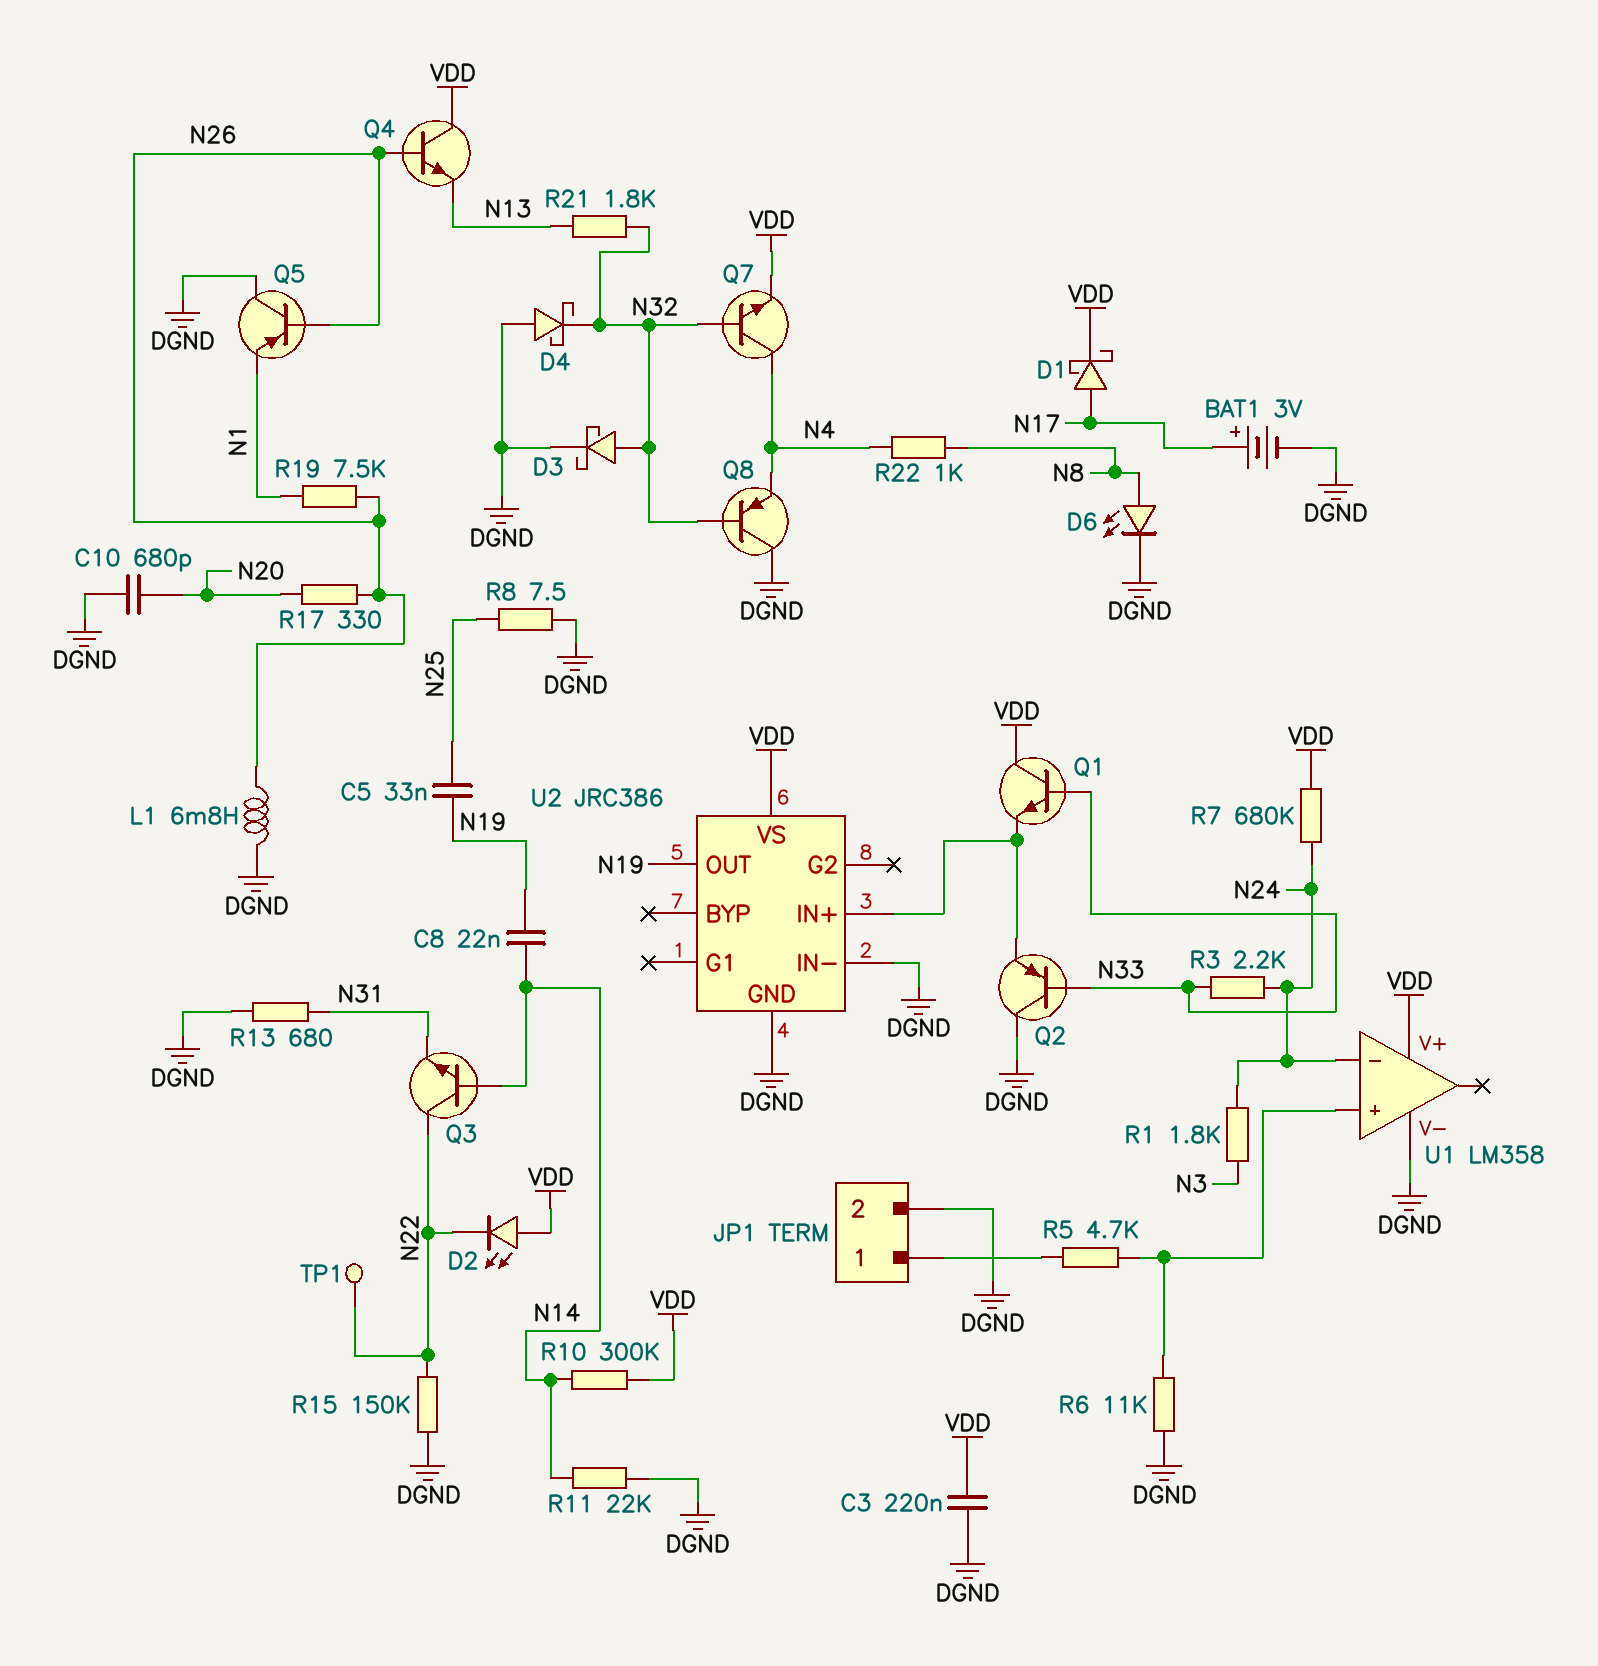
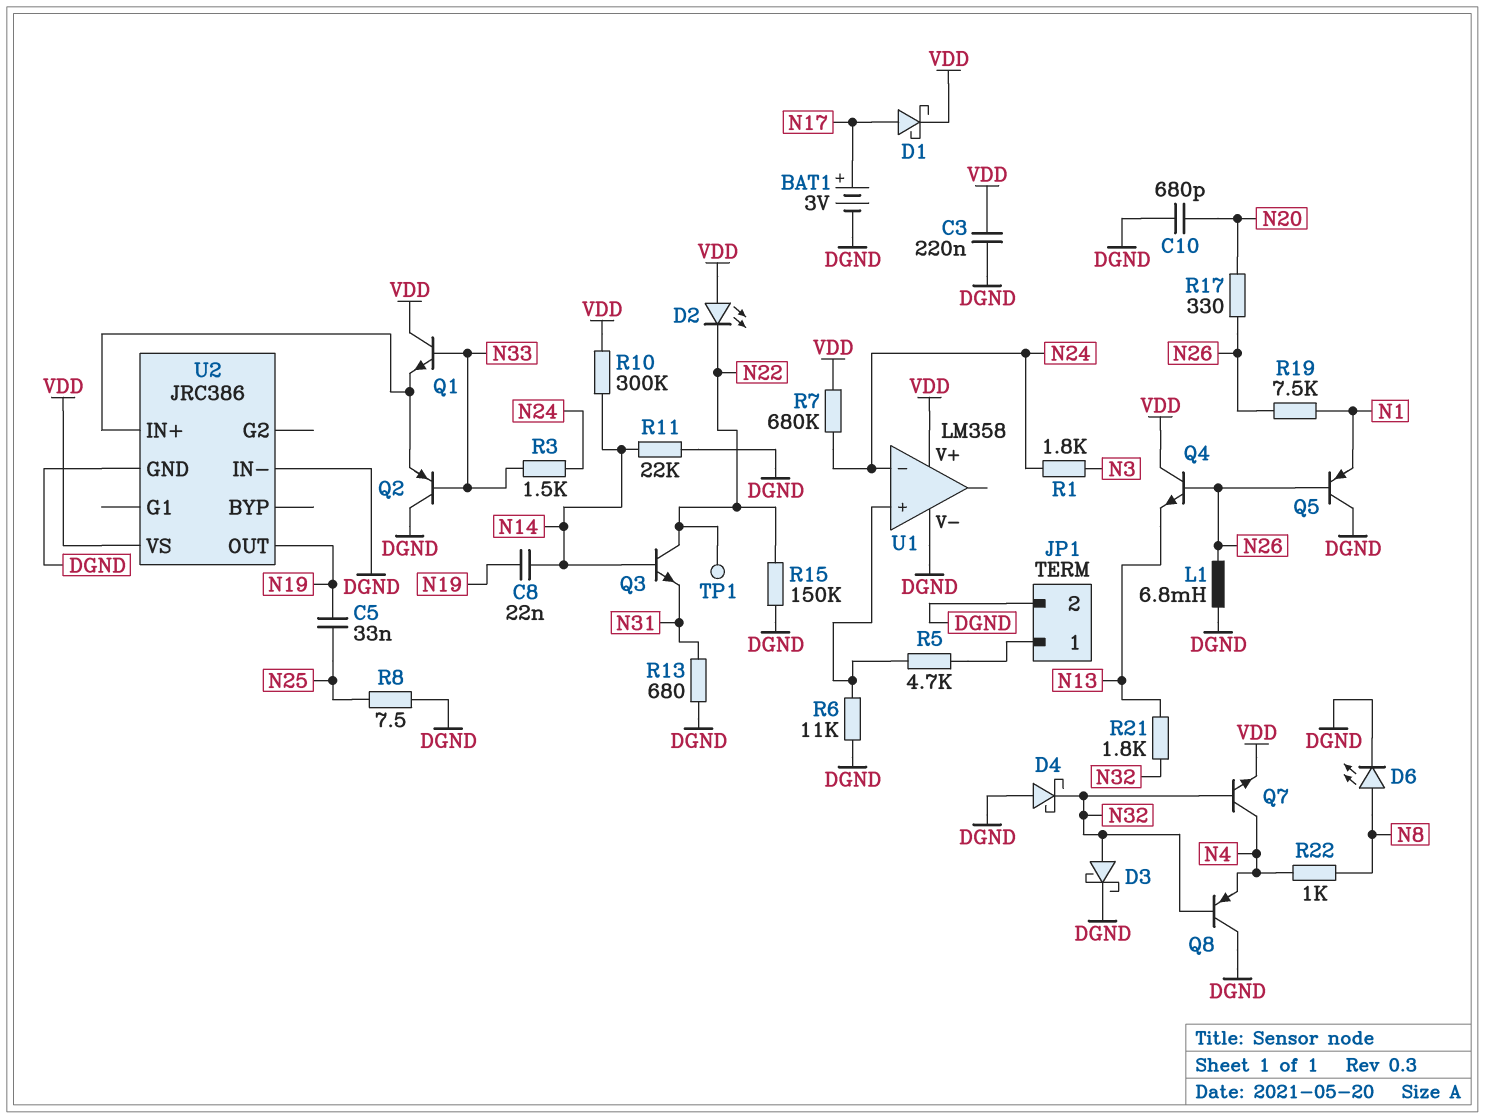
R3: 2.2k (N24, N33) -> 1.5k (N24, N33)

